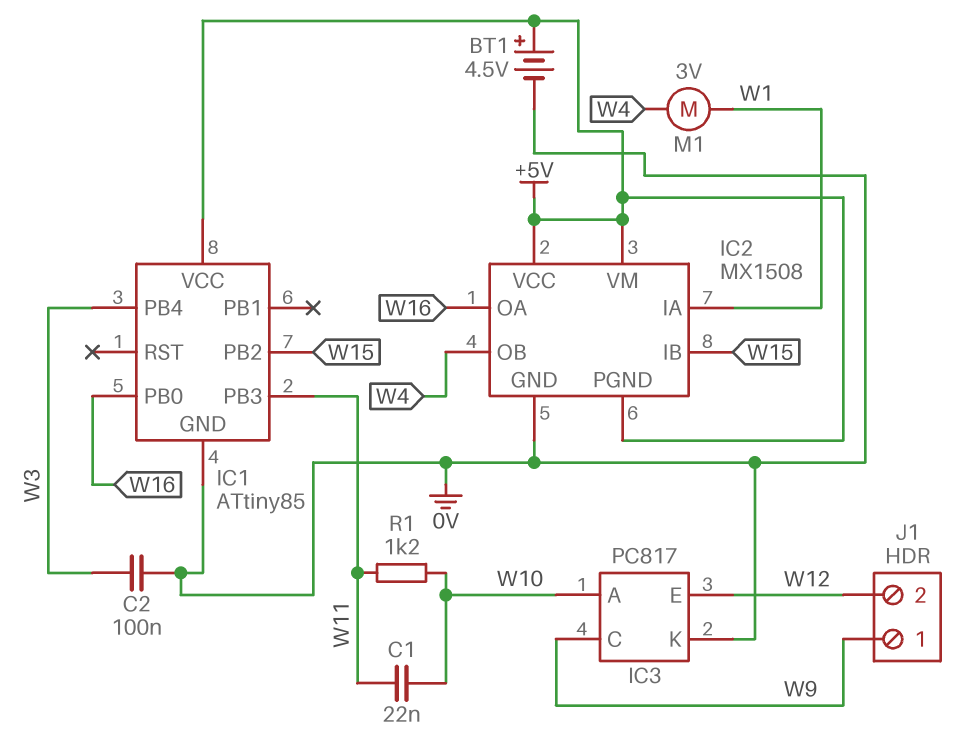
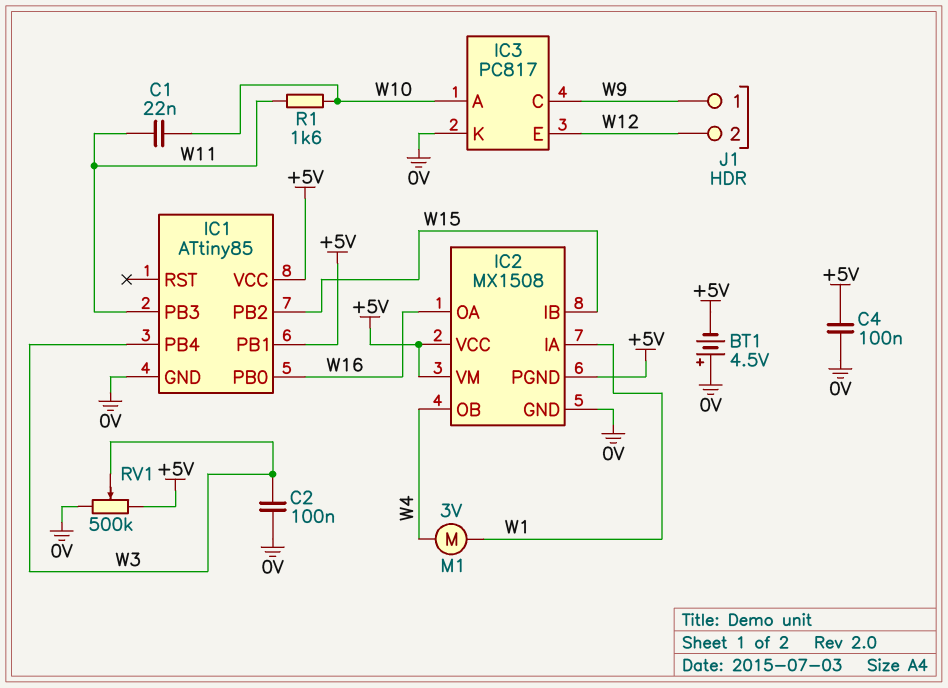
BT1: 4.5V (plus +5V, minus 0V) -> 4.5V (plus 0V, minus +5V)
C4: none -> 100nF (+5V, 0V)
IC1 pin PB1: none -> +5V
R1: 1.2k (W10, W11) -> 1.6k (W10, W11)
RV1: none -> 500k (+5V, 0V, wiper W3)

